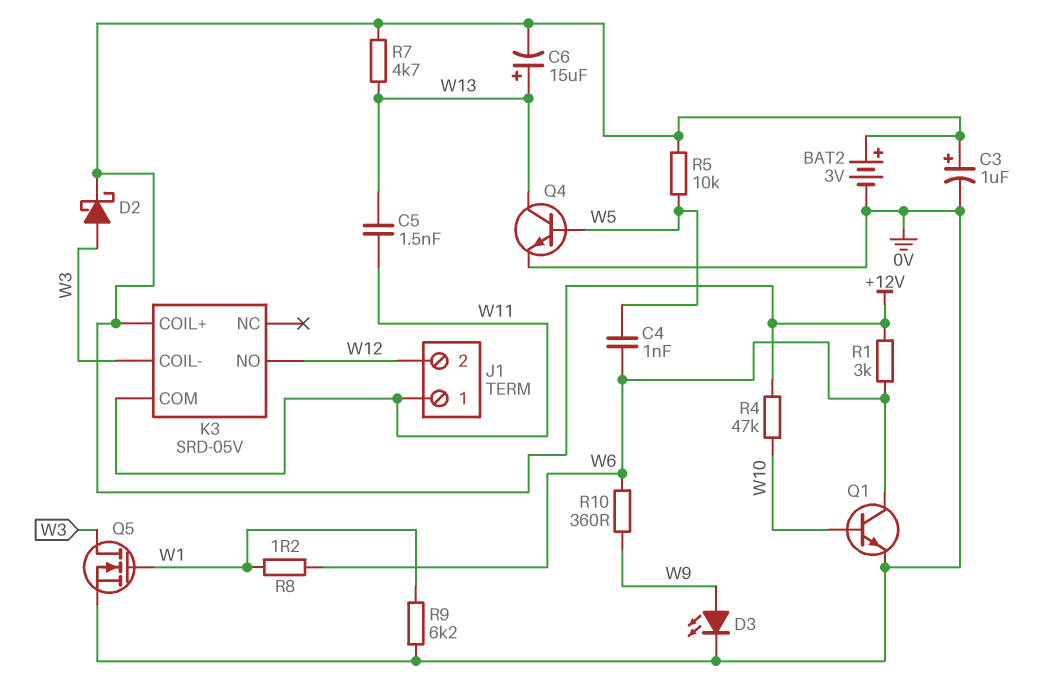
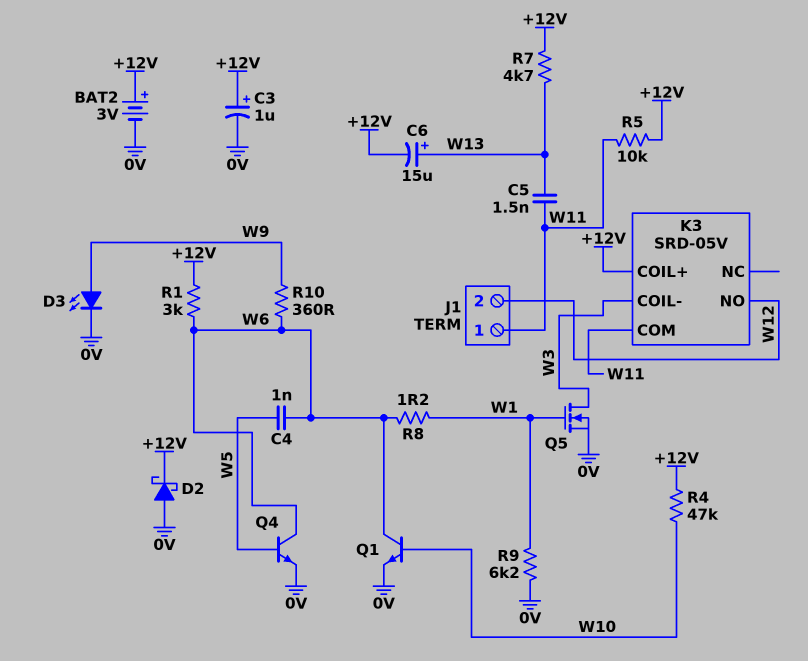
D2: schottky (A W3, K +12V) -> schottky (A 0V, K +12V)
Q4: NPN (B W5, C W13, E 0V) -> NPN (B W5, C W6, E 0V)
R5: 10k (+12V, W5) -> 10k (+12V, W11)

